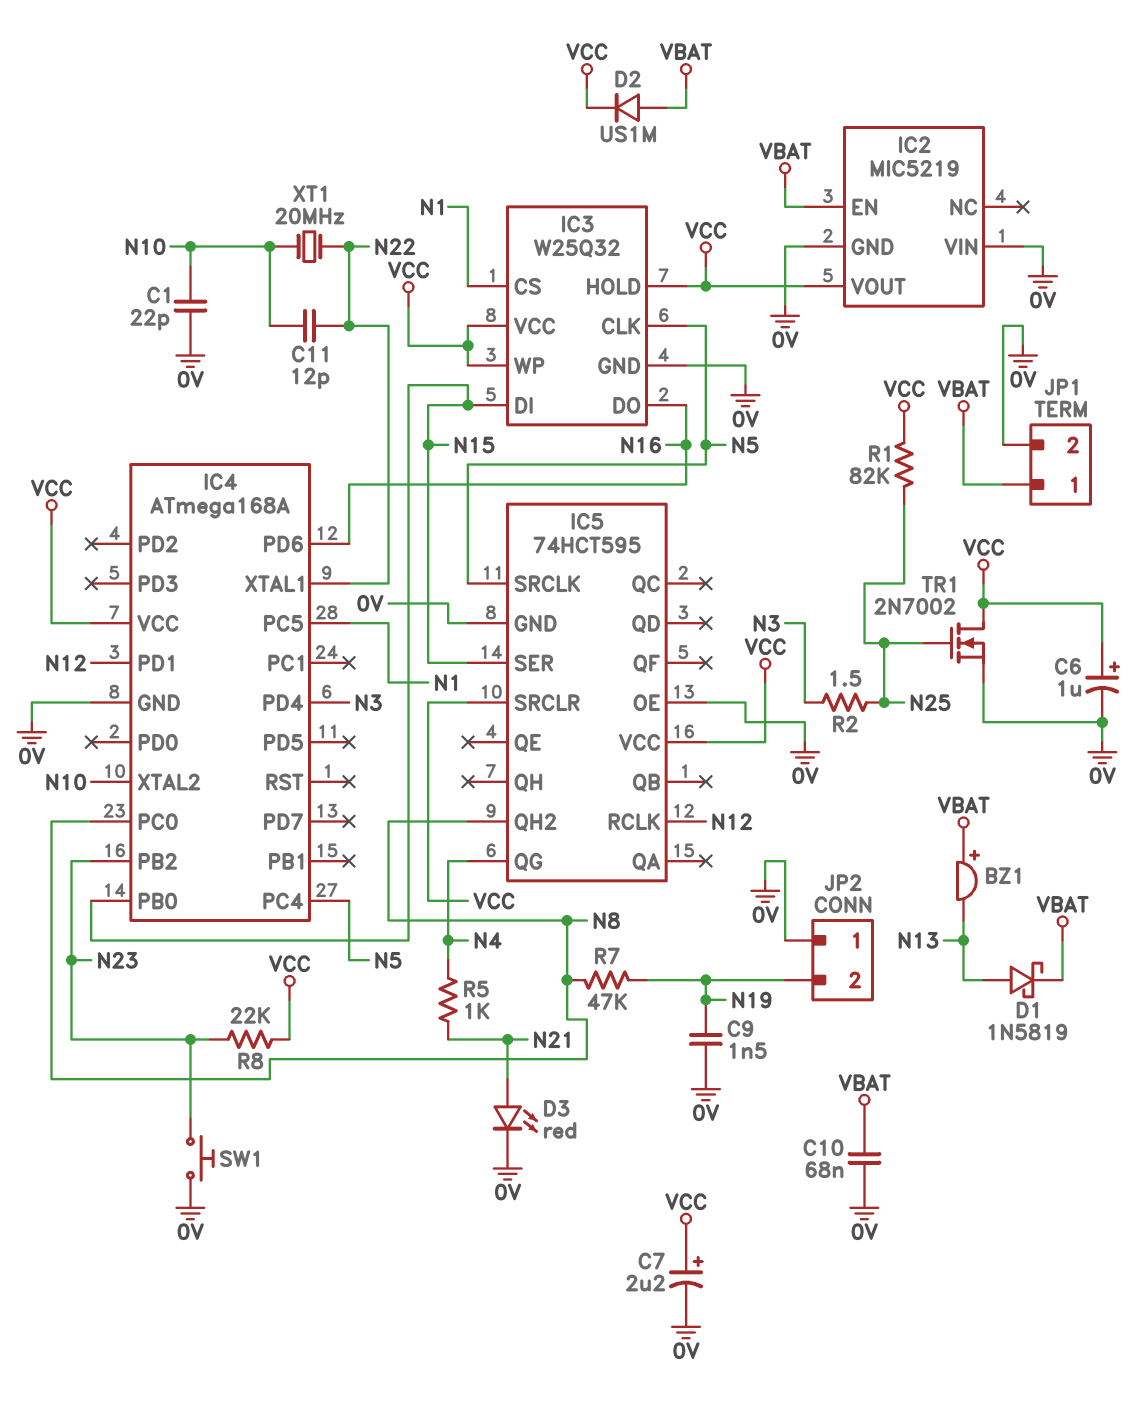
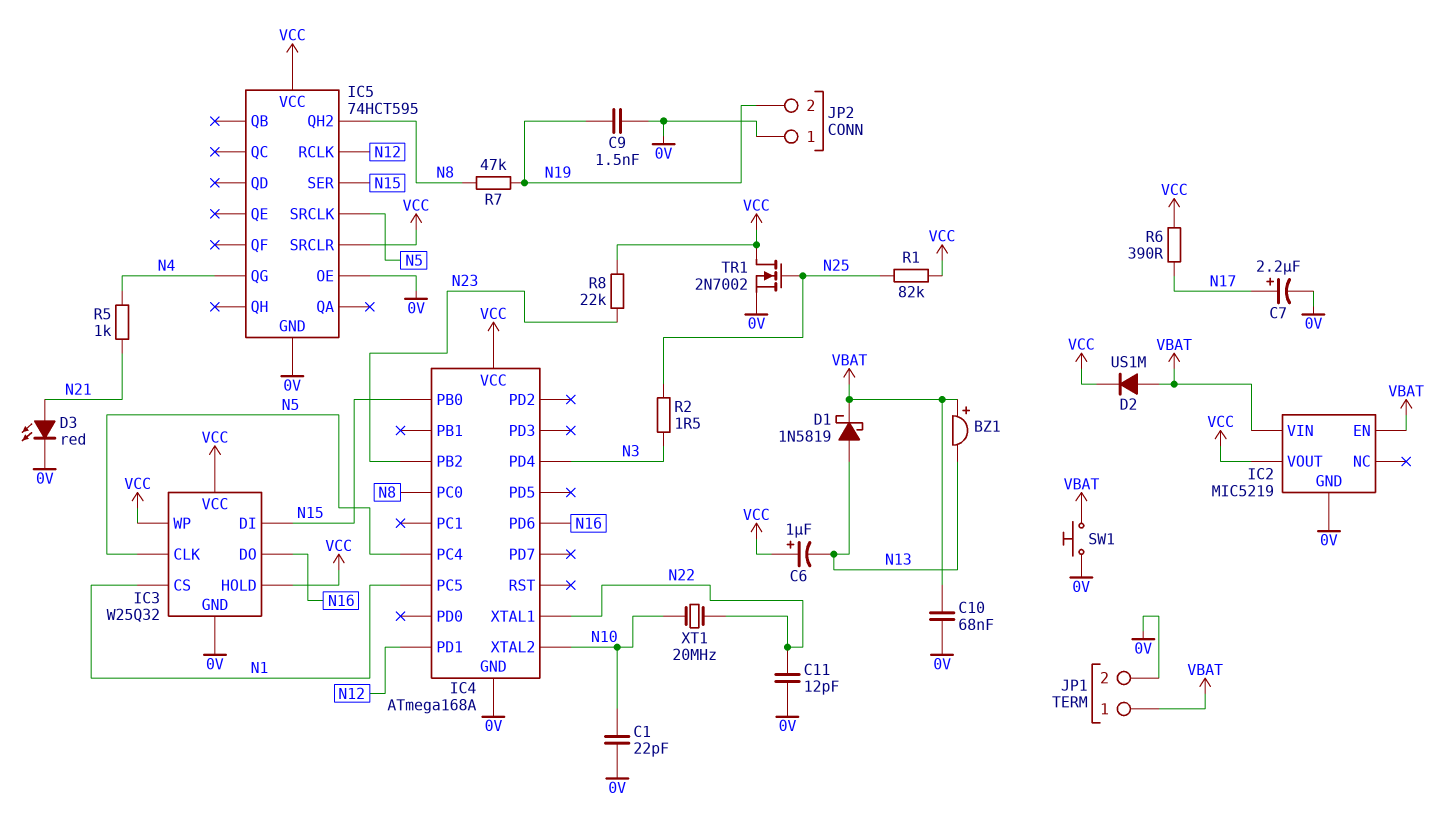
C6: 1uF (plus VCC, minus 0V) -> 1uF (plus VCC, minus N13)
C7: 2.2uF (plus VCC, minus 0V) -> 2.2uF (plus N17, minus 0V)
C11: 12pF (N10, N22) -> 12pF (0V, N22)
IC2 pin VIN: 0V -> VBAT
R6: none -> 390 (N17, VCC)
SW1: button (0V, N23) -> button (0V, VBAT)

